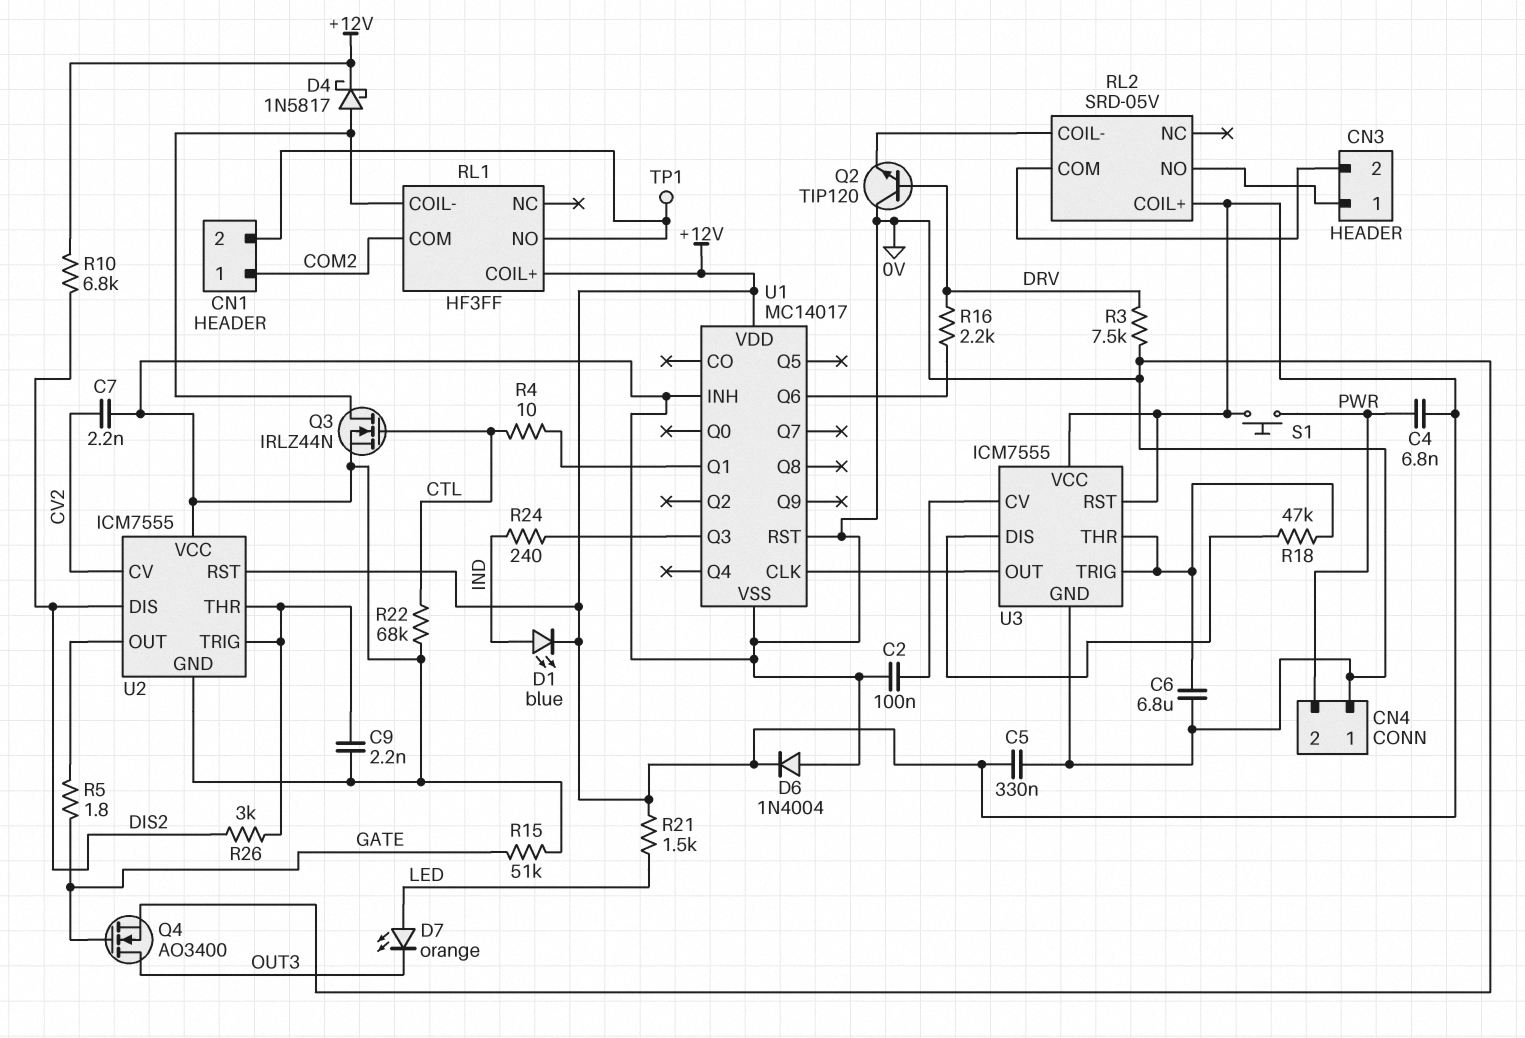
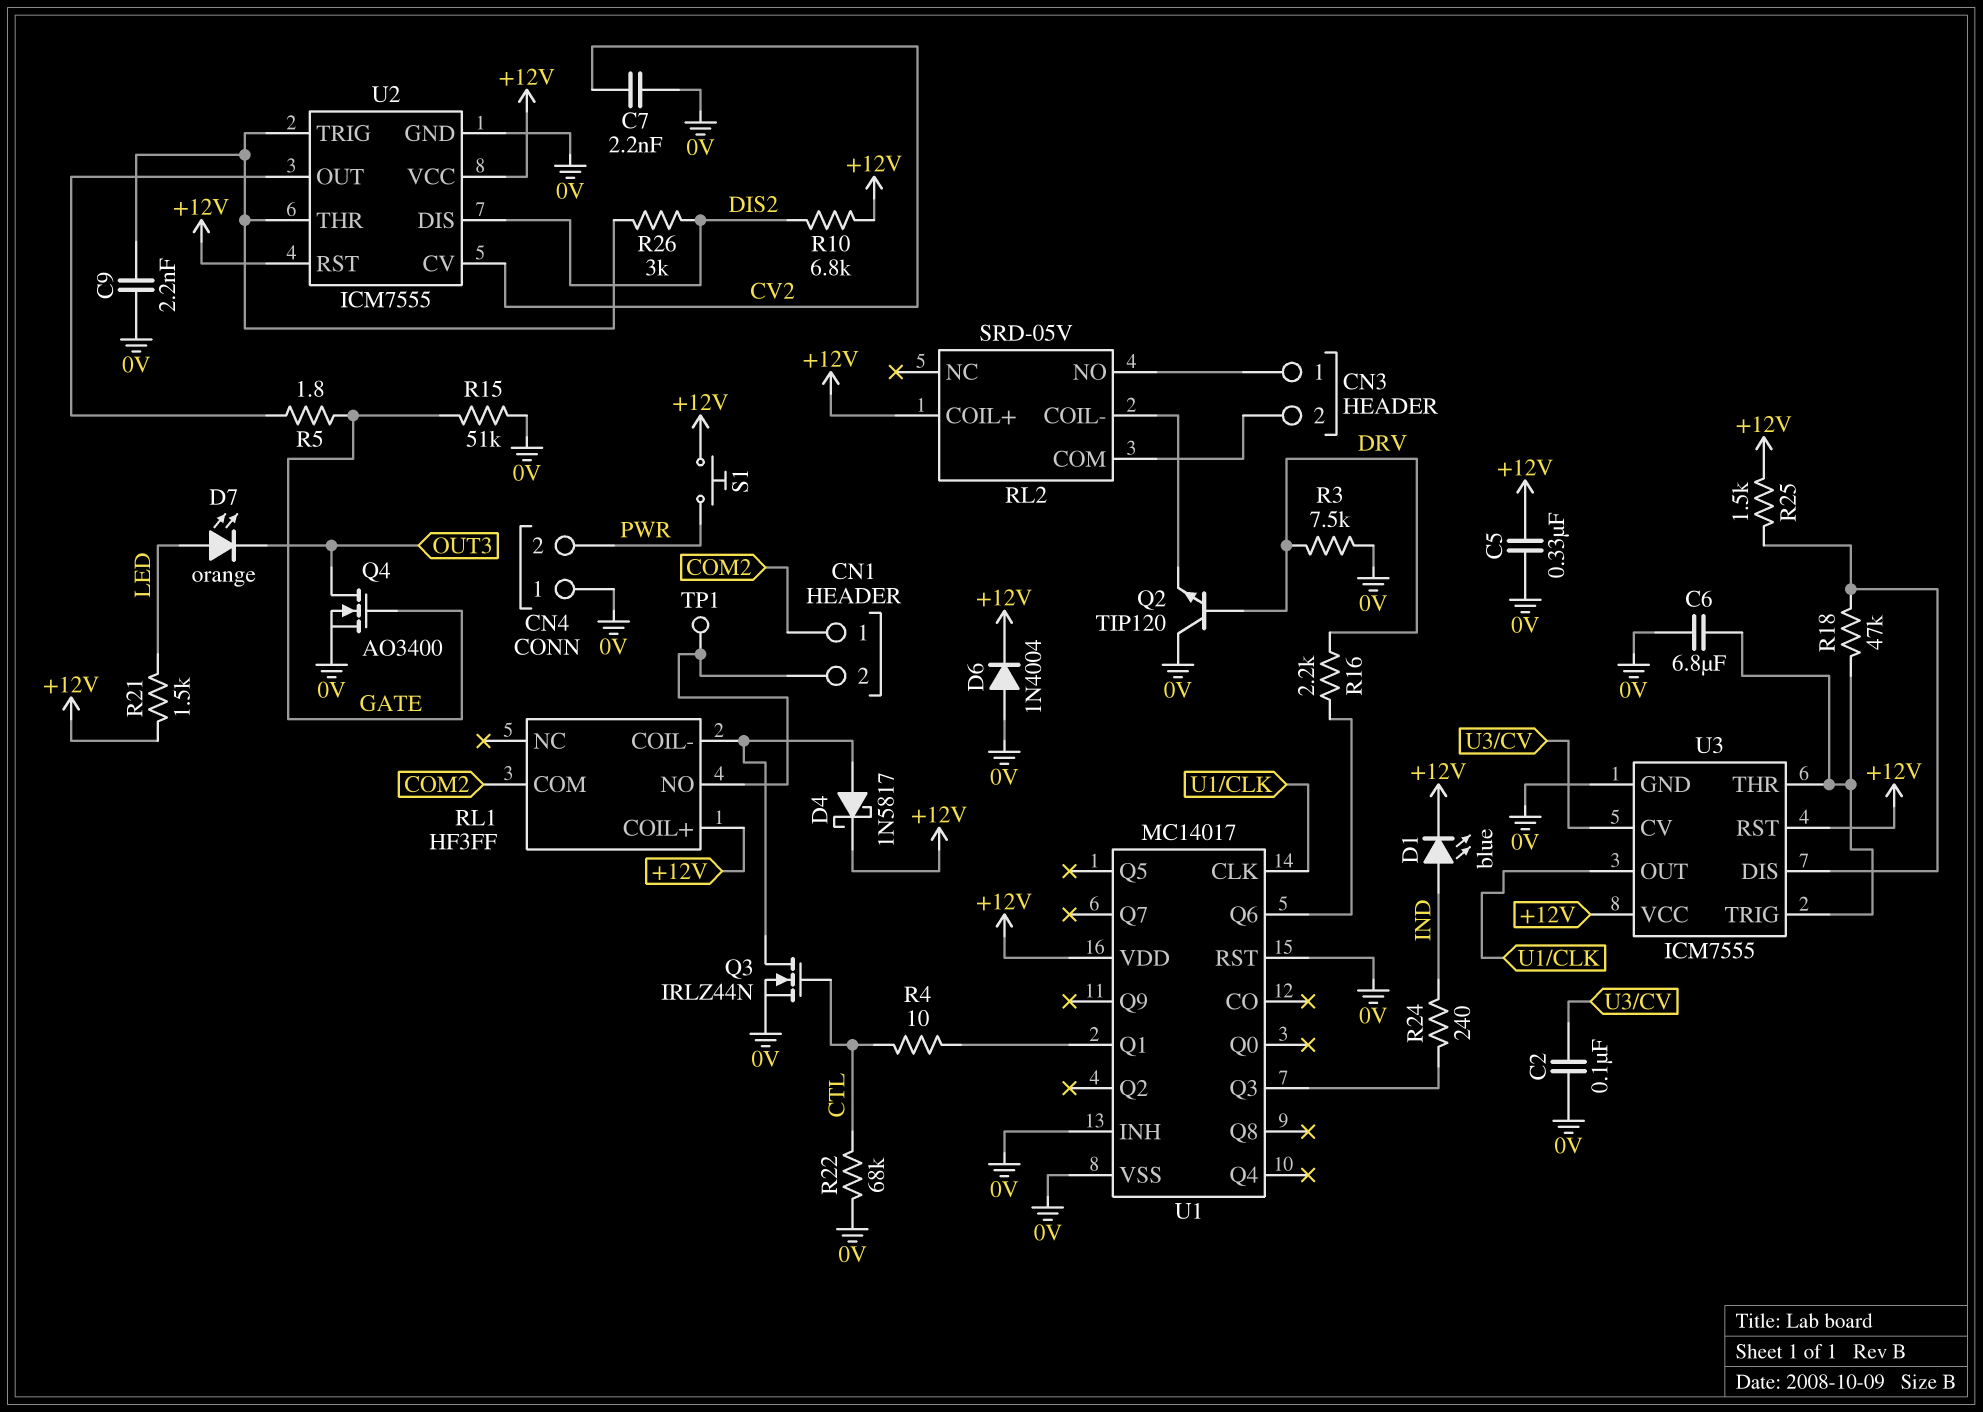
C4: 6.8nF (+12V, PWR) -> none
R25: none -> 1.5k (+12V, U3/DIS)
U2 pin VCC: 0V -> +12V

